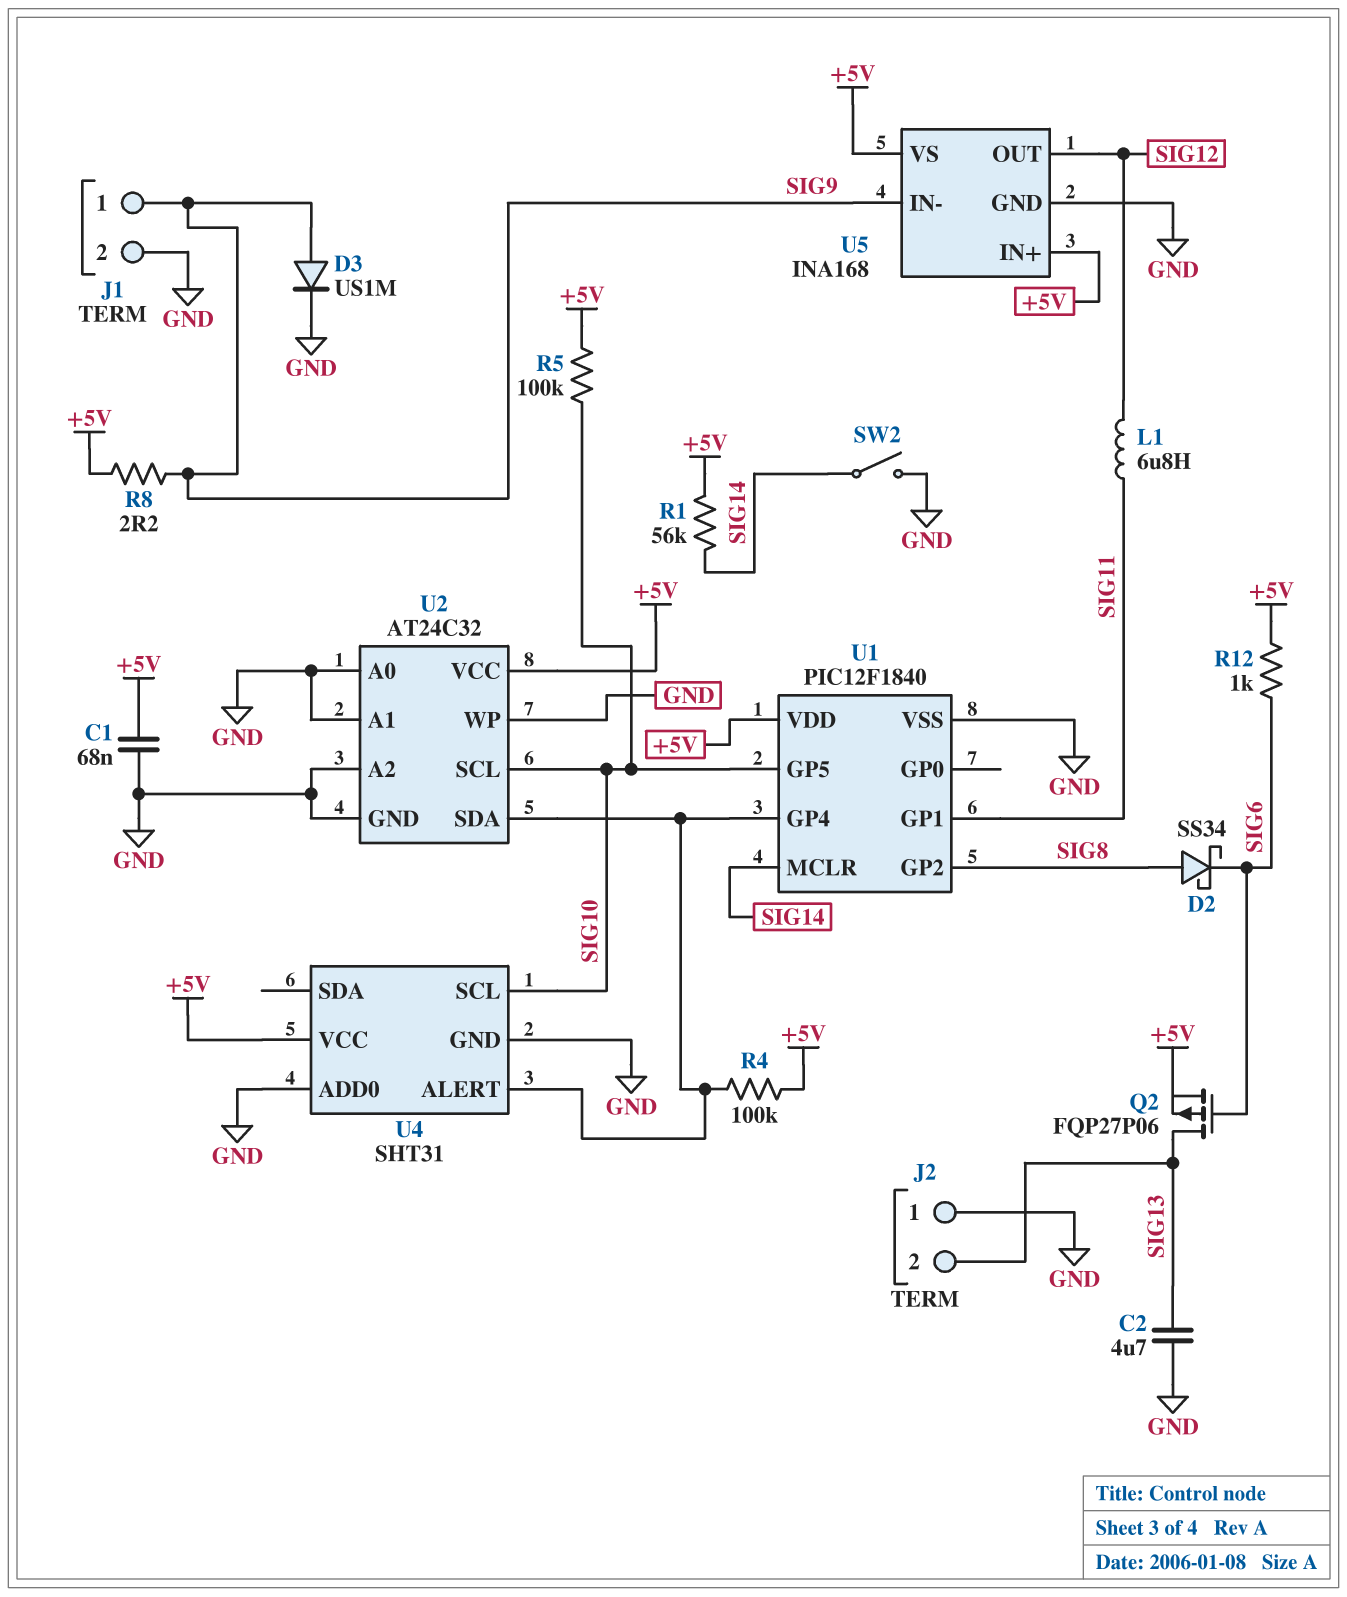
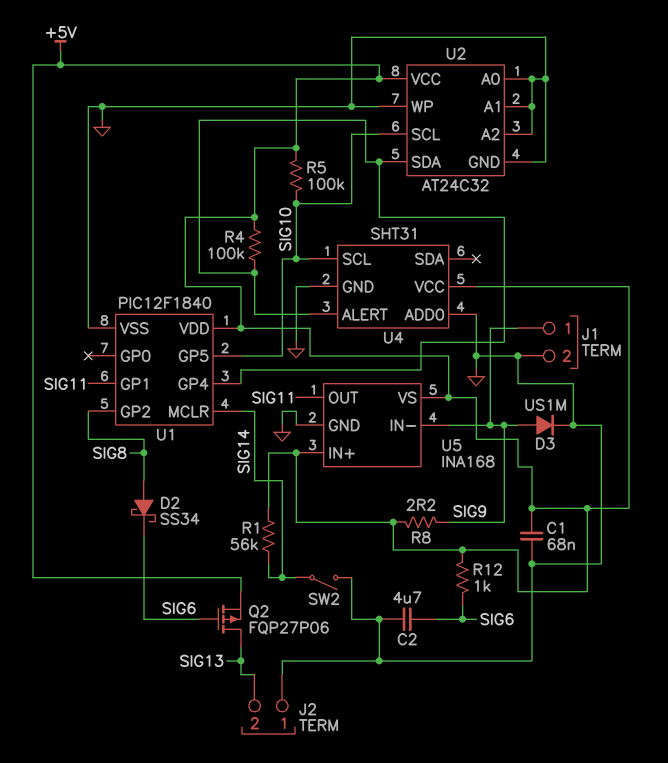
C2: 4.7uF (GND, SIG13) -> 4.7uF (GND, SIG6)
L1: 6.8uH (SIG11, SIG12) -> none
U5 pin OUT: SIG12 -> SIG11

